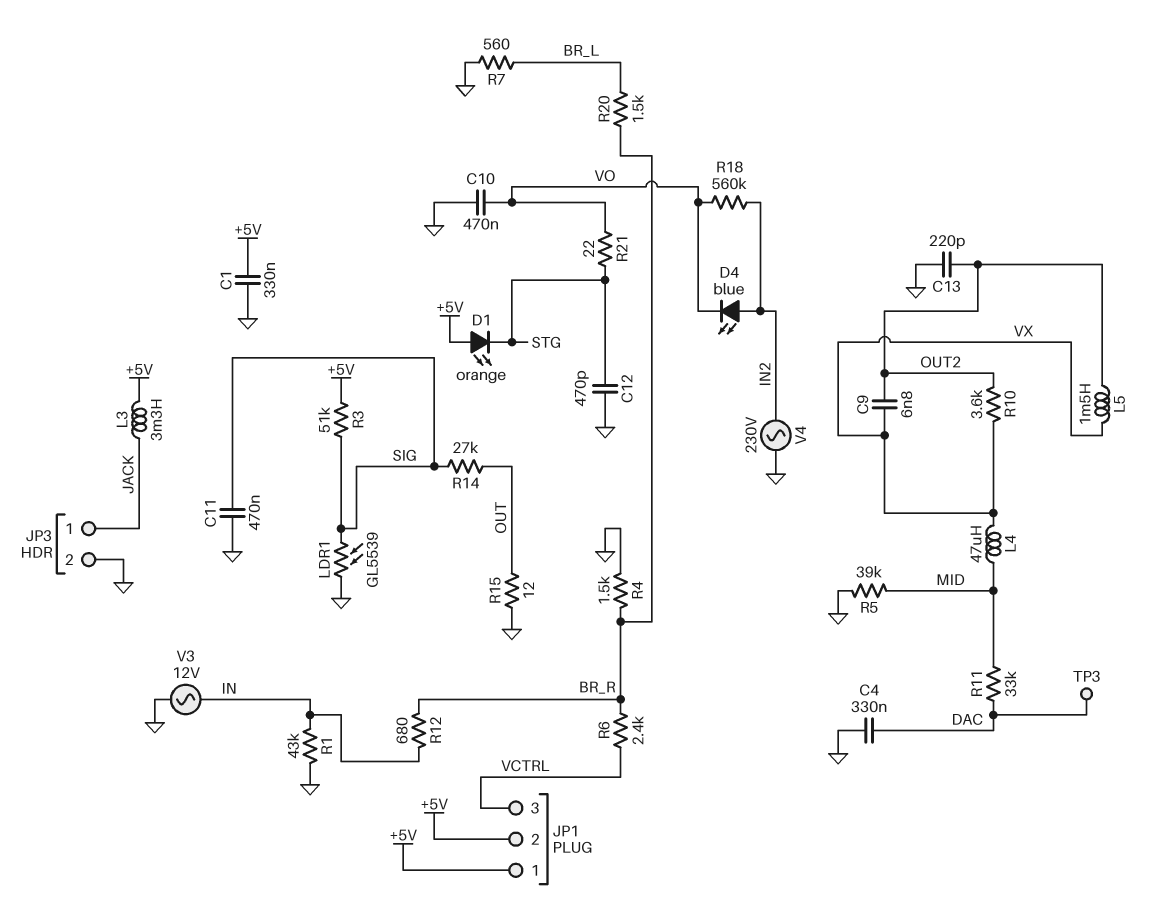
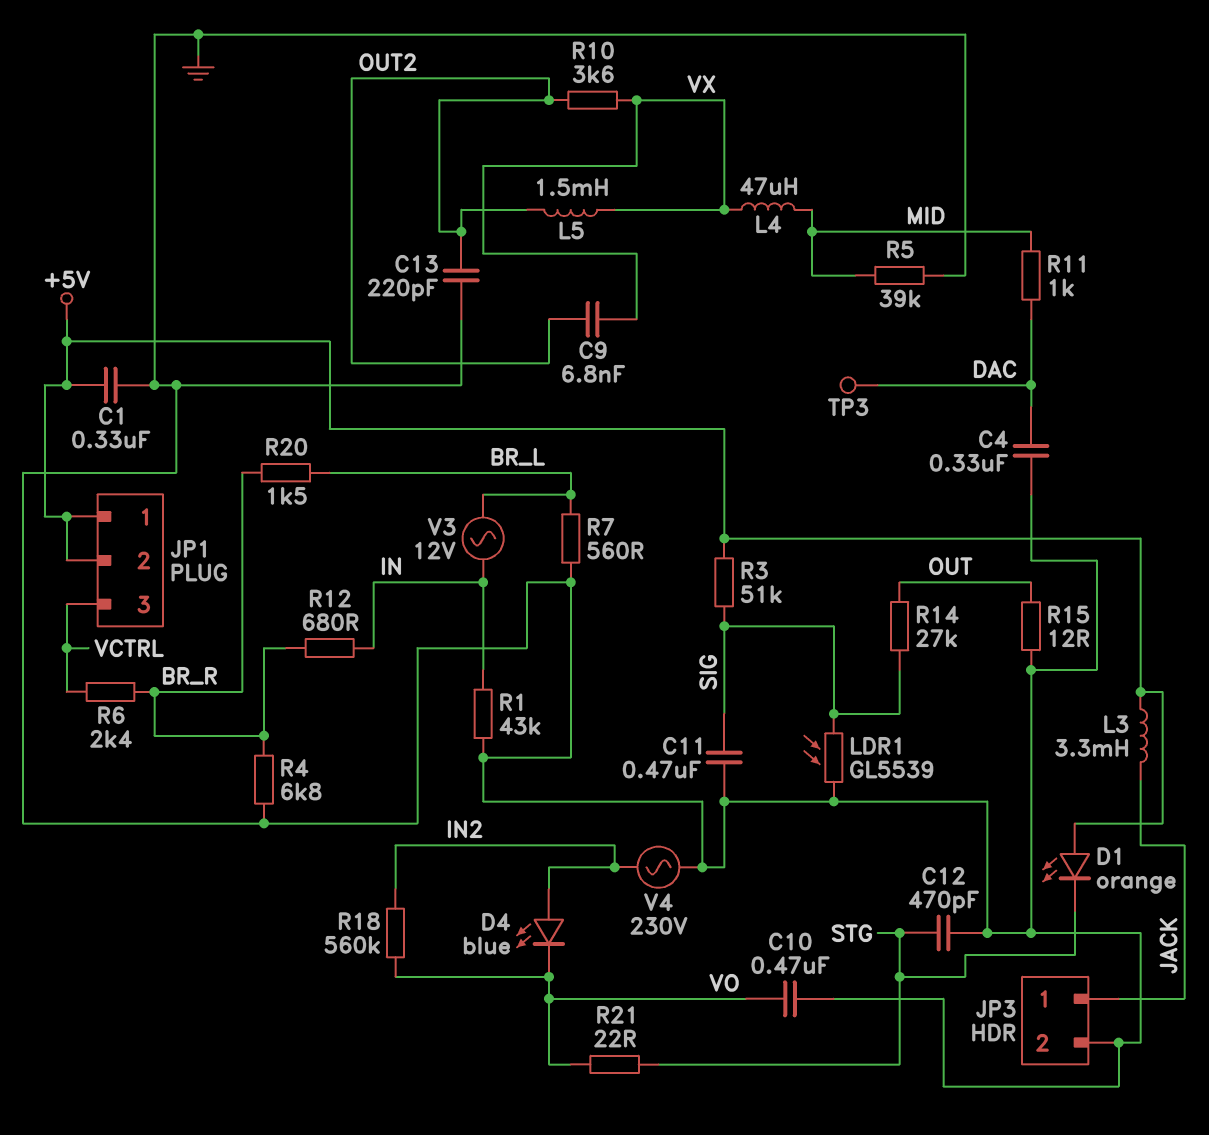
R4: 1.5k (BR_R, GND) -> 6.8k (BR_R, GND)
R11: 33k (DAC, MID) -> 1k (DAC, MID)
V3: AC 12V (GND, IN) -> AC 12V (BR_L, IN)

